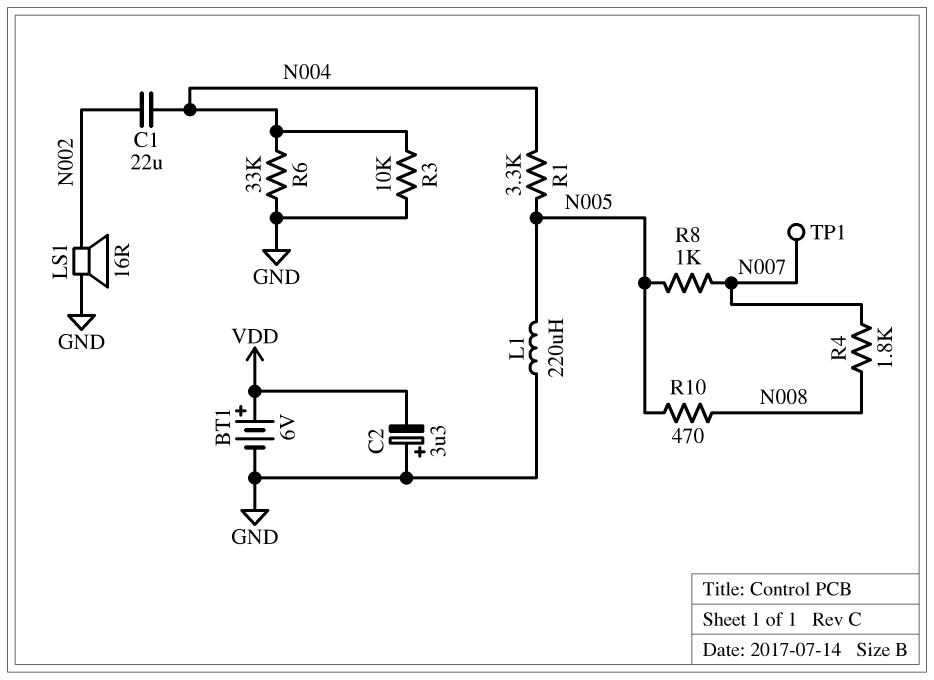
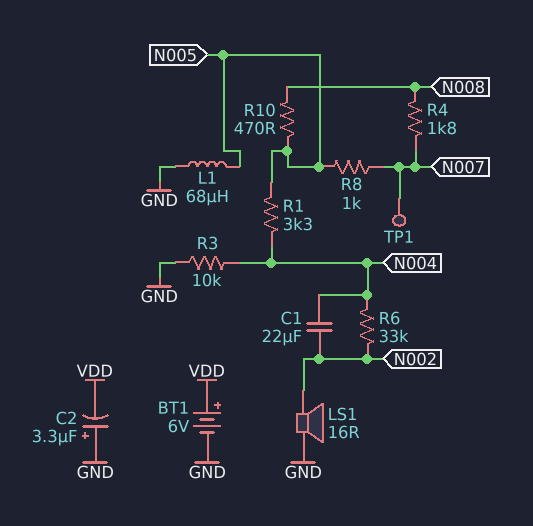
L1: 220uH (GND, N005) -> 68uH (GND, N005)
R6: 33k (GND, N004) -> 33k (N002, N004)

